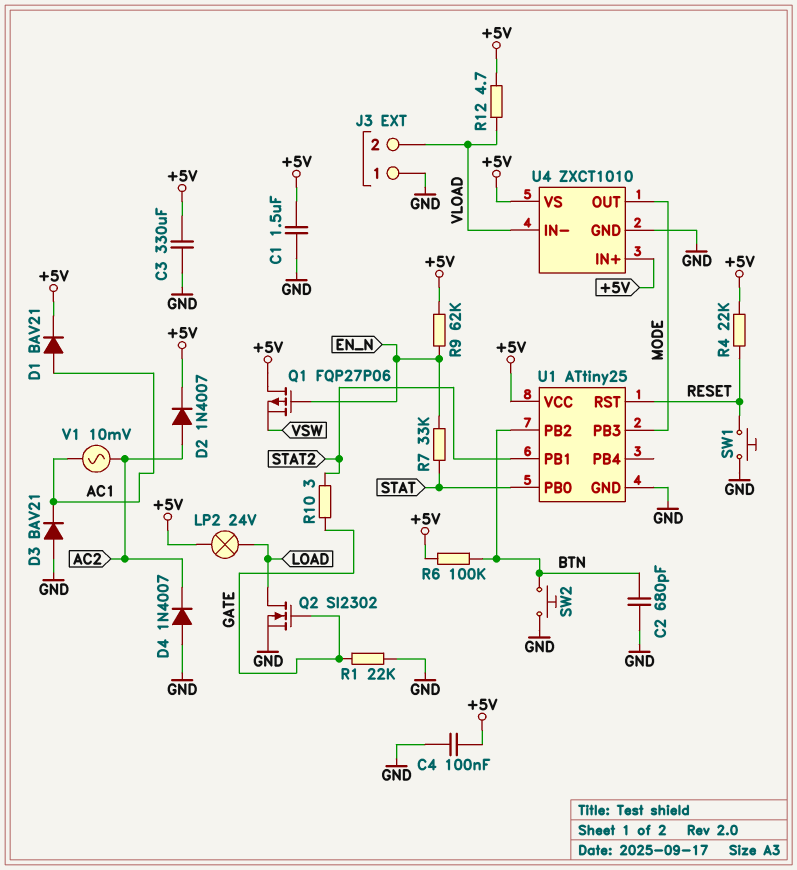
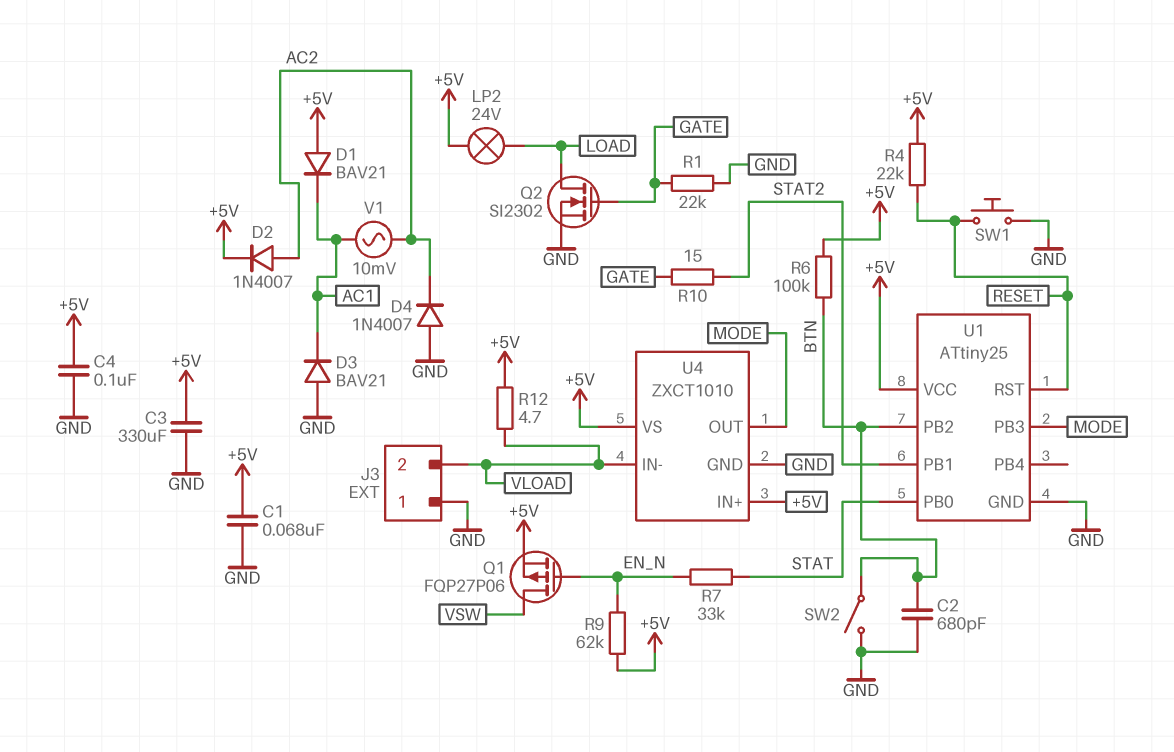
C1: 1.5uF (+5V, GND) -> 68nF (+5V, GND)
D1: diode BAV21 (A AC1, K +5V) -> diode BAV21 (A +5V, K AC1)
Q1: PMOS FQP27P06 (G EN_N, D +5V, S VSW) -> PMOS FQP27P06 (G EN_N, D VSW, S +5V)
R10: 3 (GATE, STAT2) -> 15 (GATE, STAT2)
SW2: button (BTN, GND) -> switch (BTN, GND)

